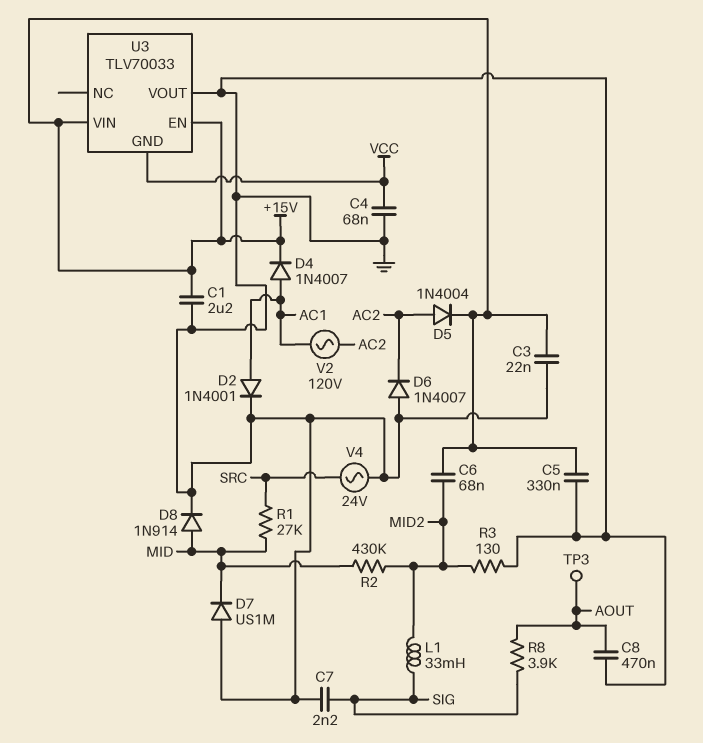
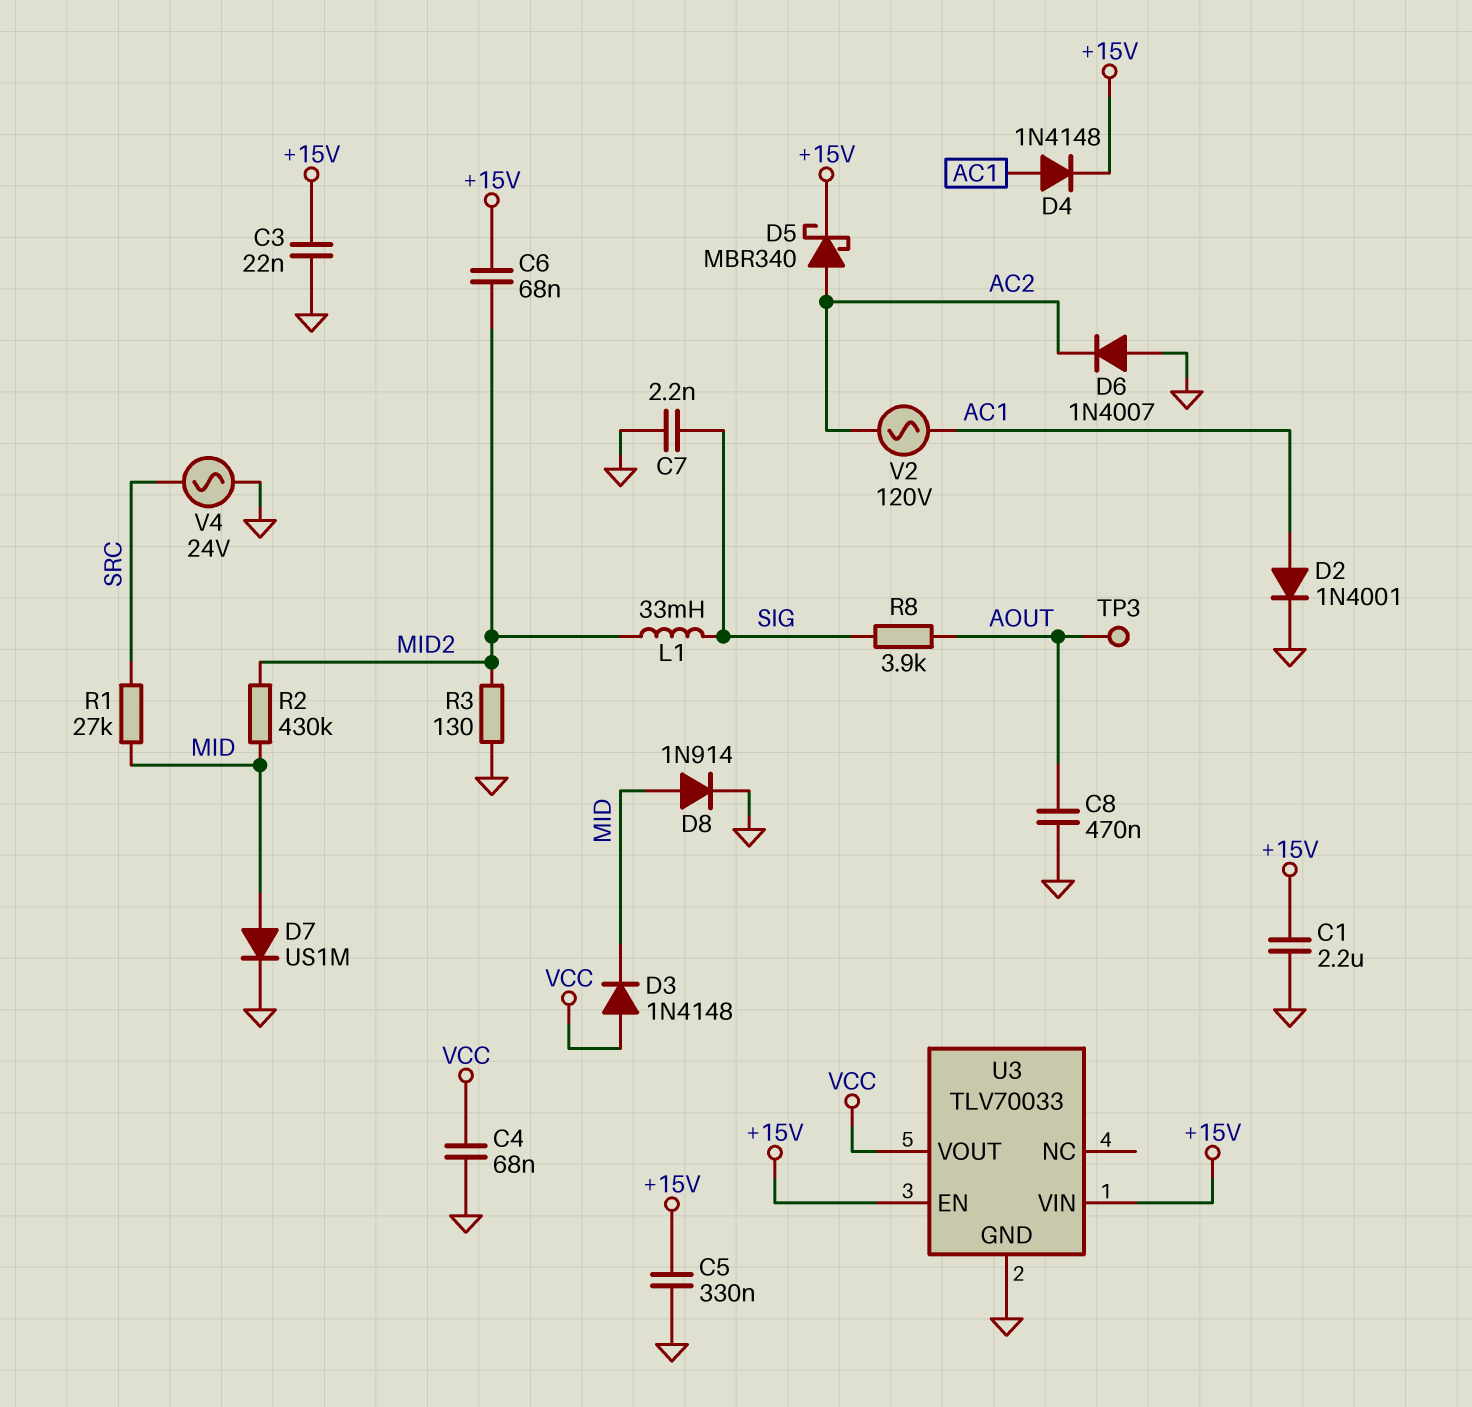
D3: none -> diode 1N4148 (A VCC, K MID)
D4: diode 1N4007 (A AC1, K +15V) -> diode 1N4148 (A AC1, K +15V)
D5: diode 1N4004 (A AC2, K +15V) -> schottky MBR340 (A AC2, K +15V)
D7: diode US1M (A GND, K MID) -> diode US1M (A MID, K GND)
U3 pin GND: VCC -> GND
U3 pin VOUT: GND -> VCC

